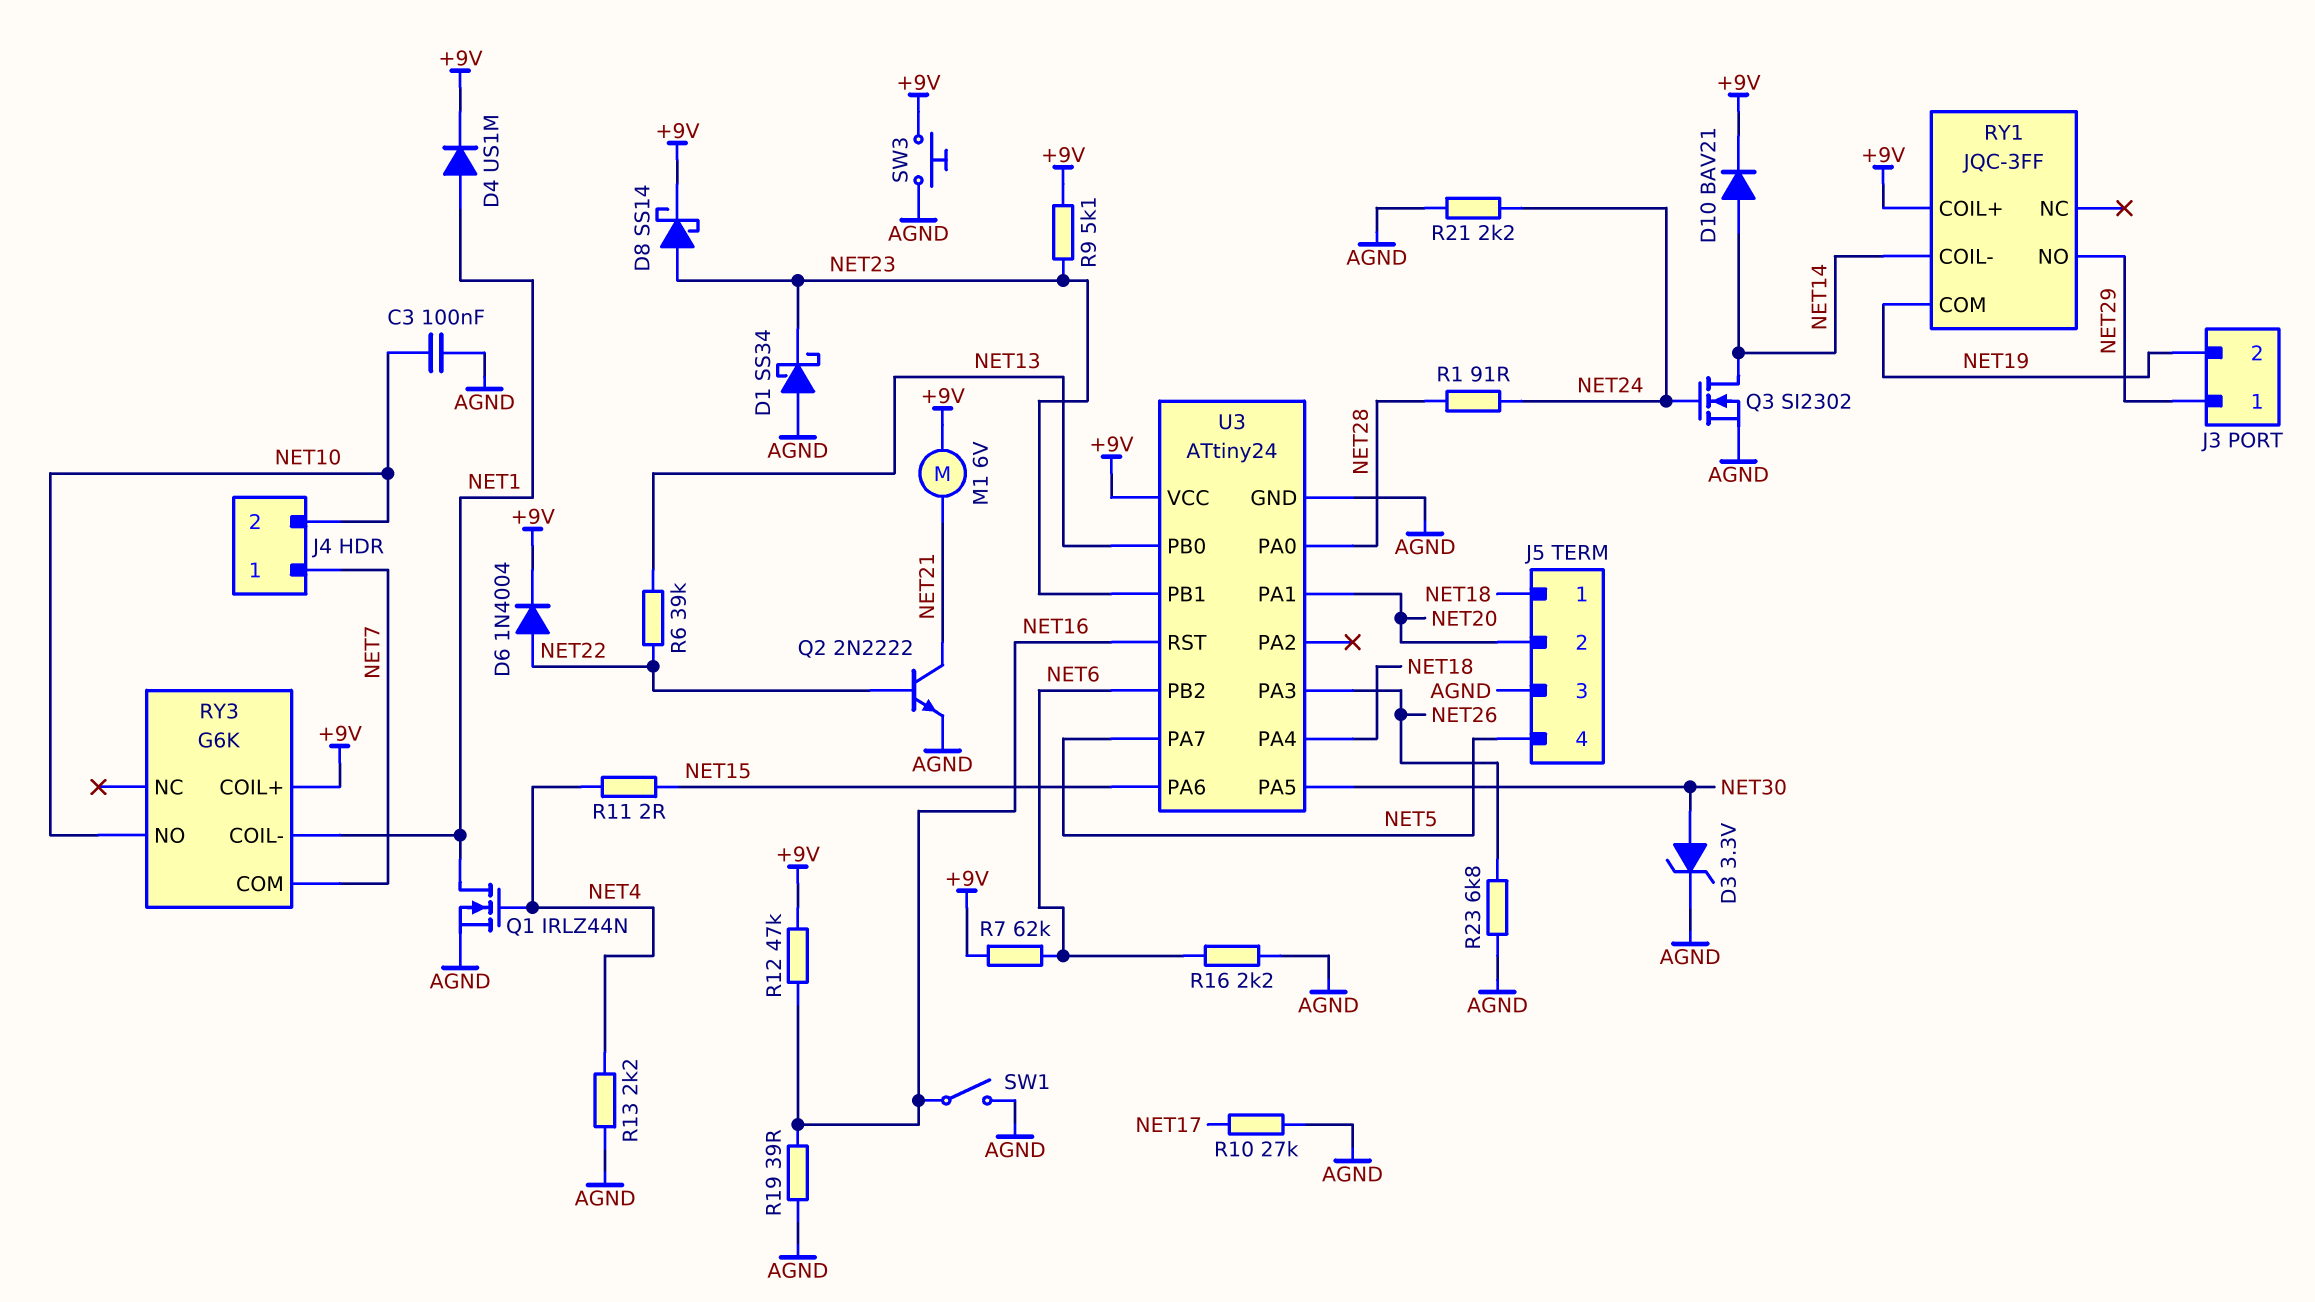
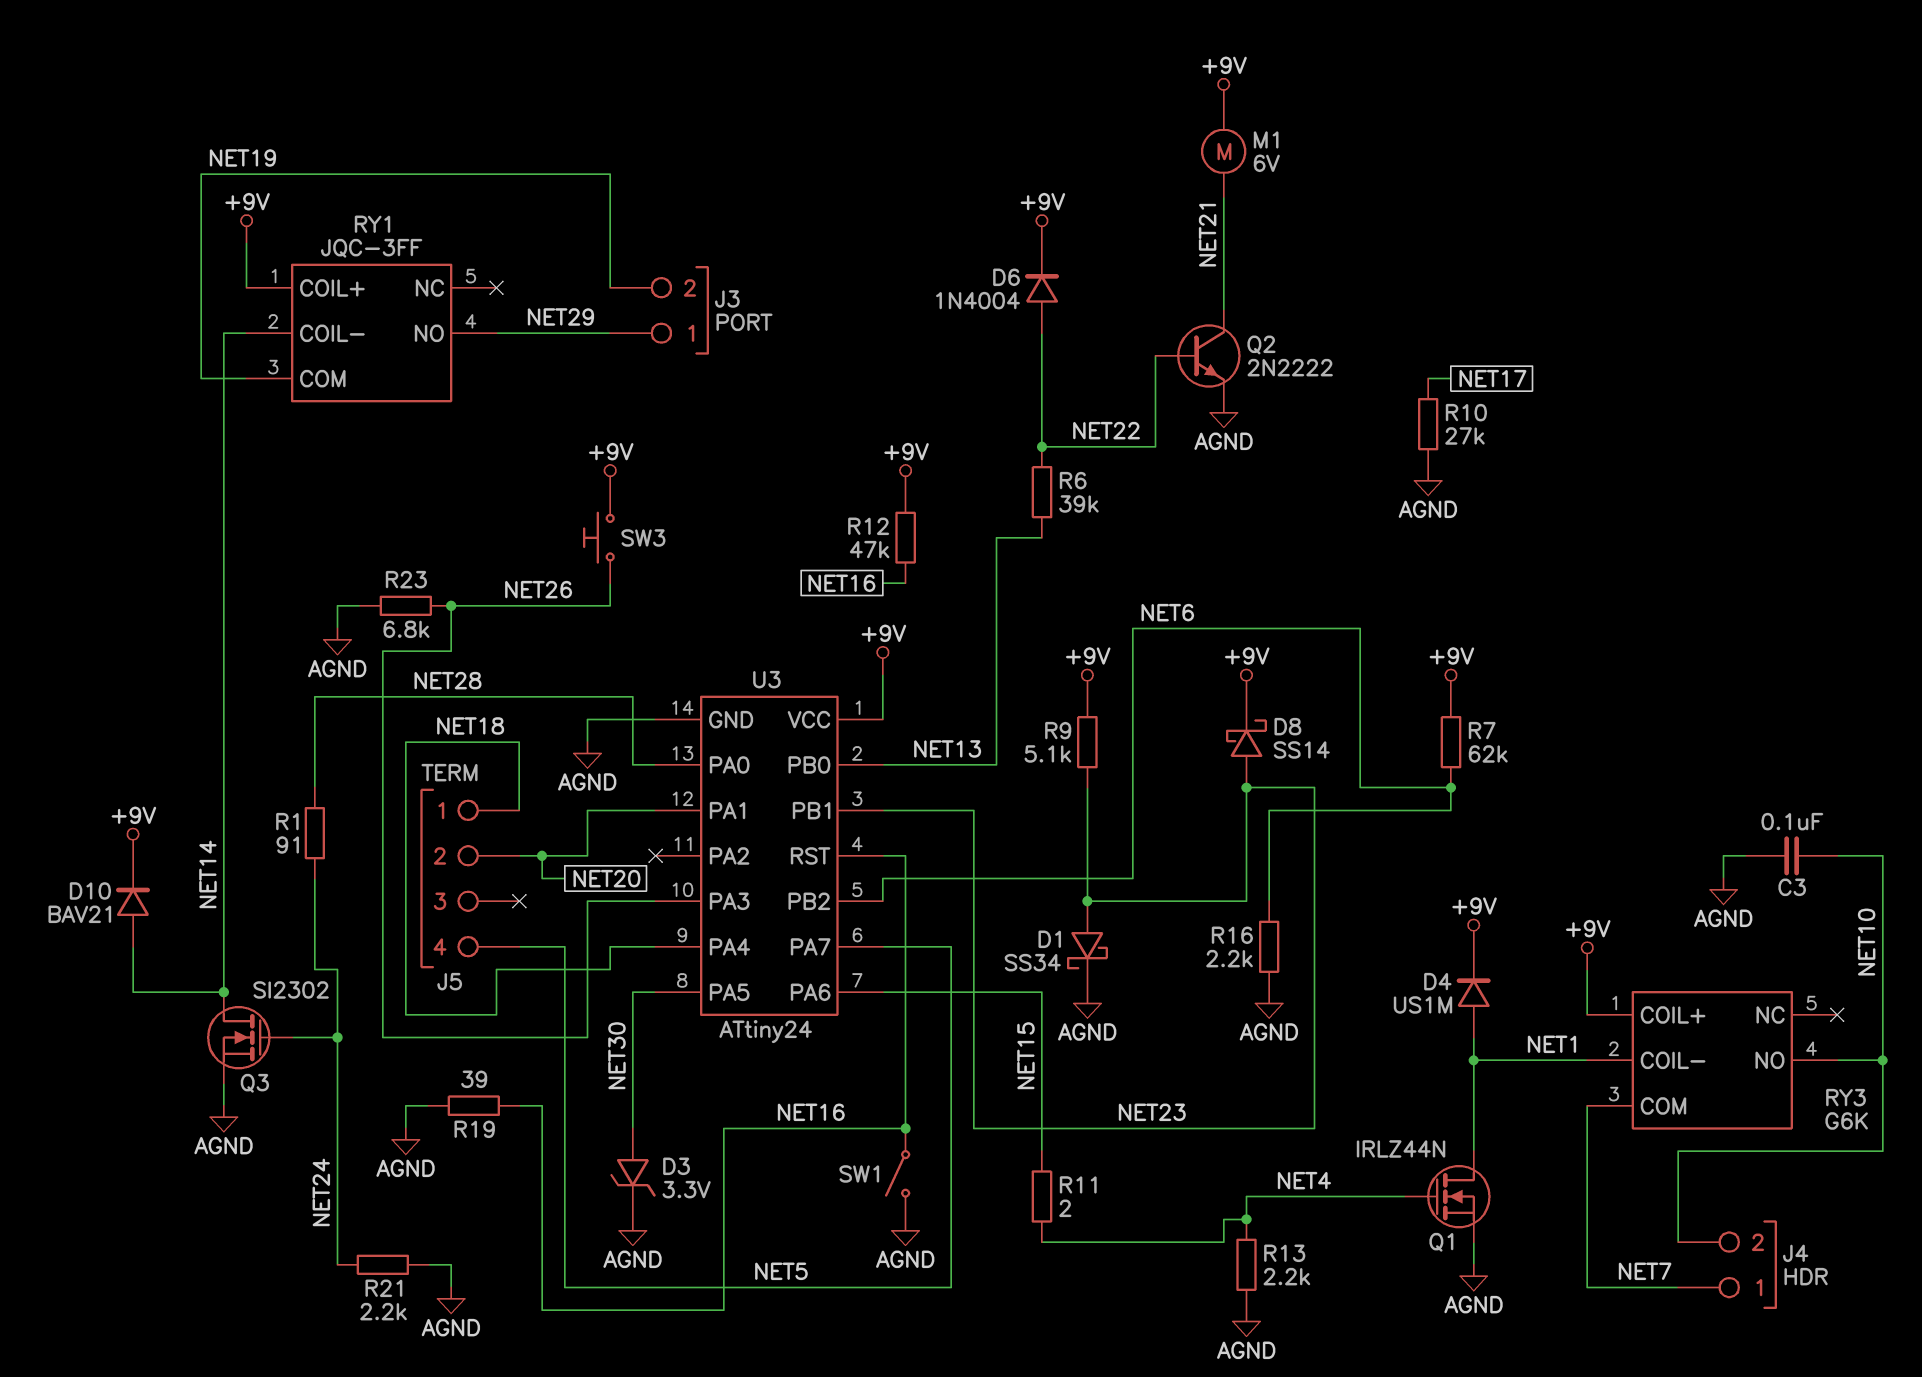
D1: schottky SS34 (A AGND, K NET23) -> schottky SS34 (A NET23, K AGND)
J5 pin 3: AGND -> none
SW3: button (+9V, AGND) -> button (+9V, NET26)

